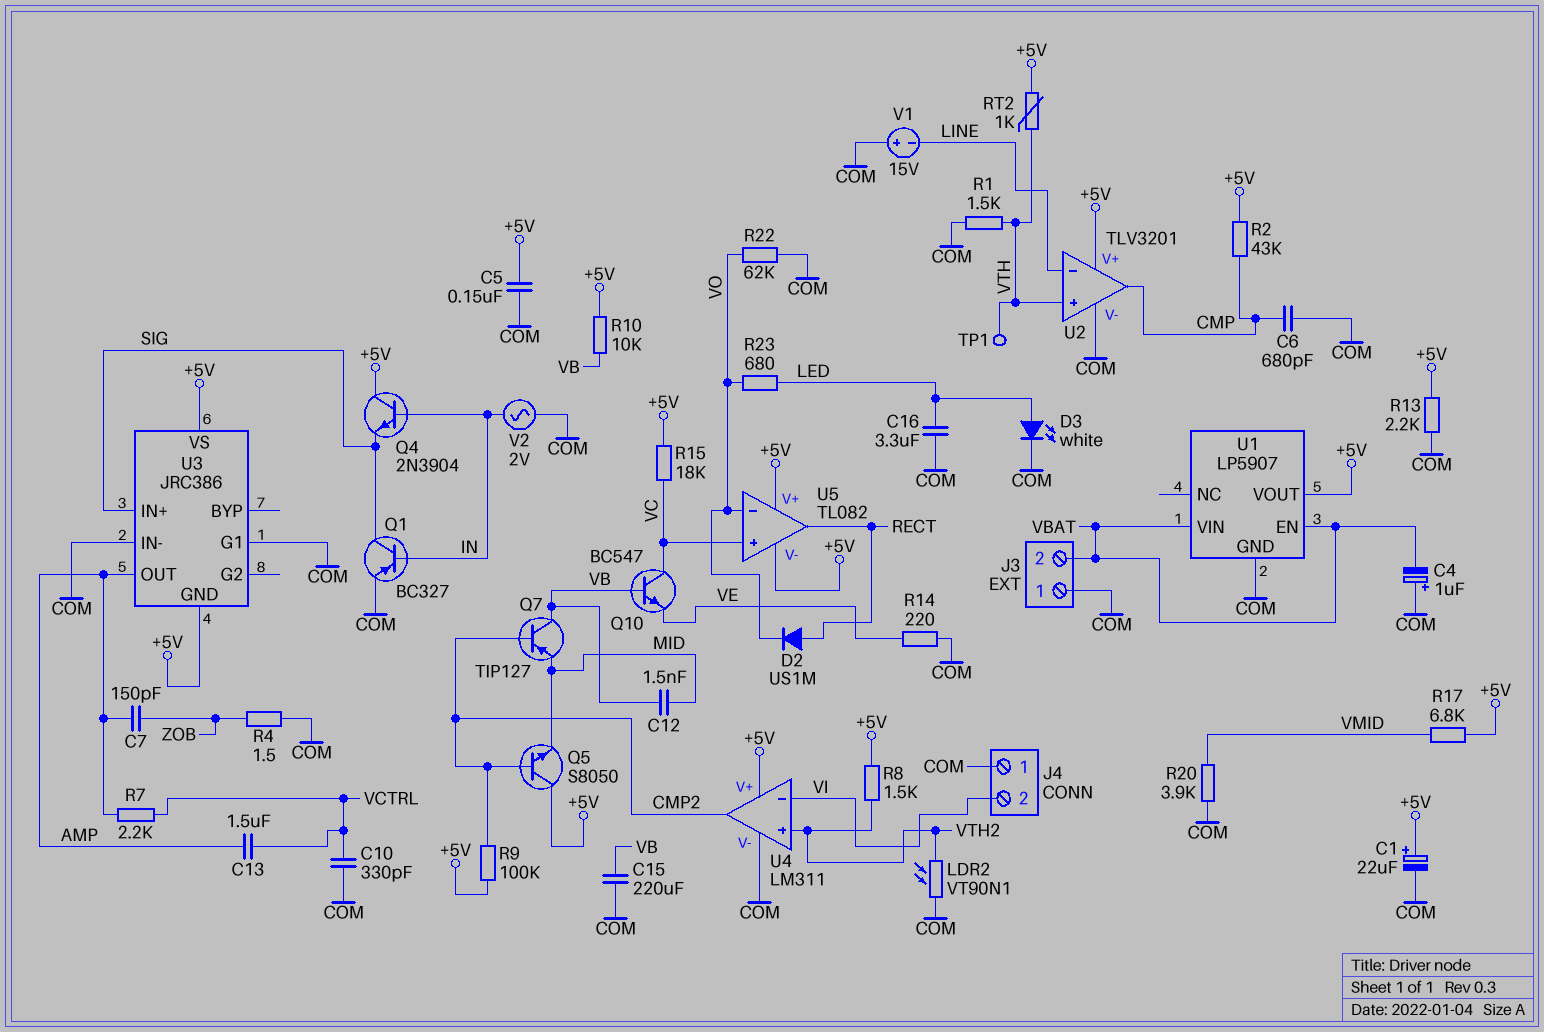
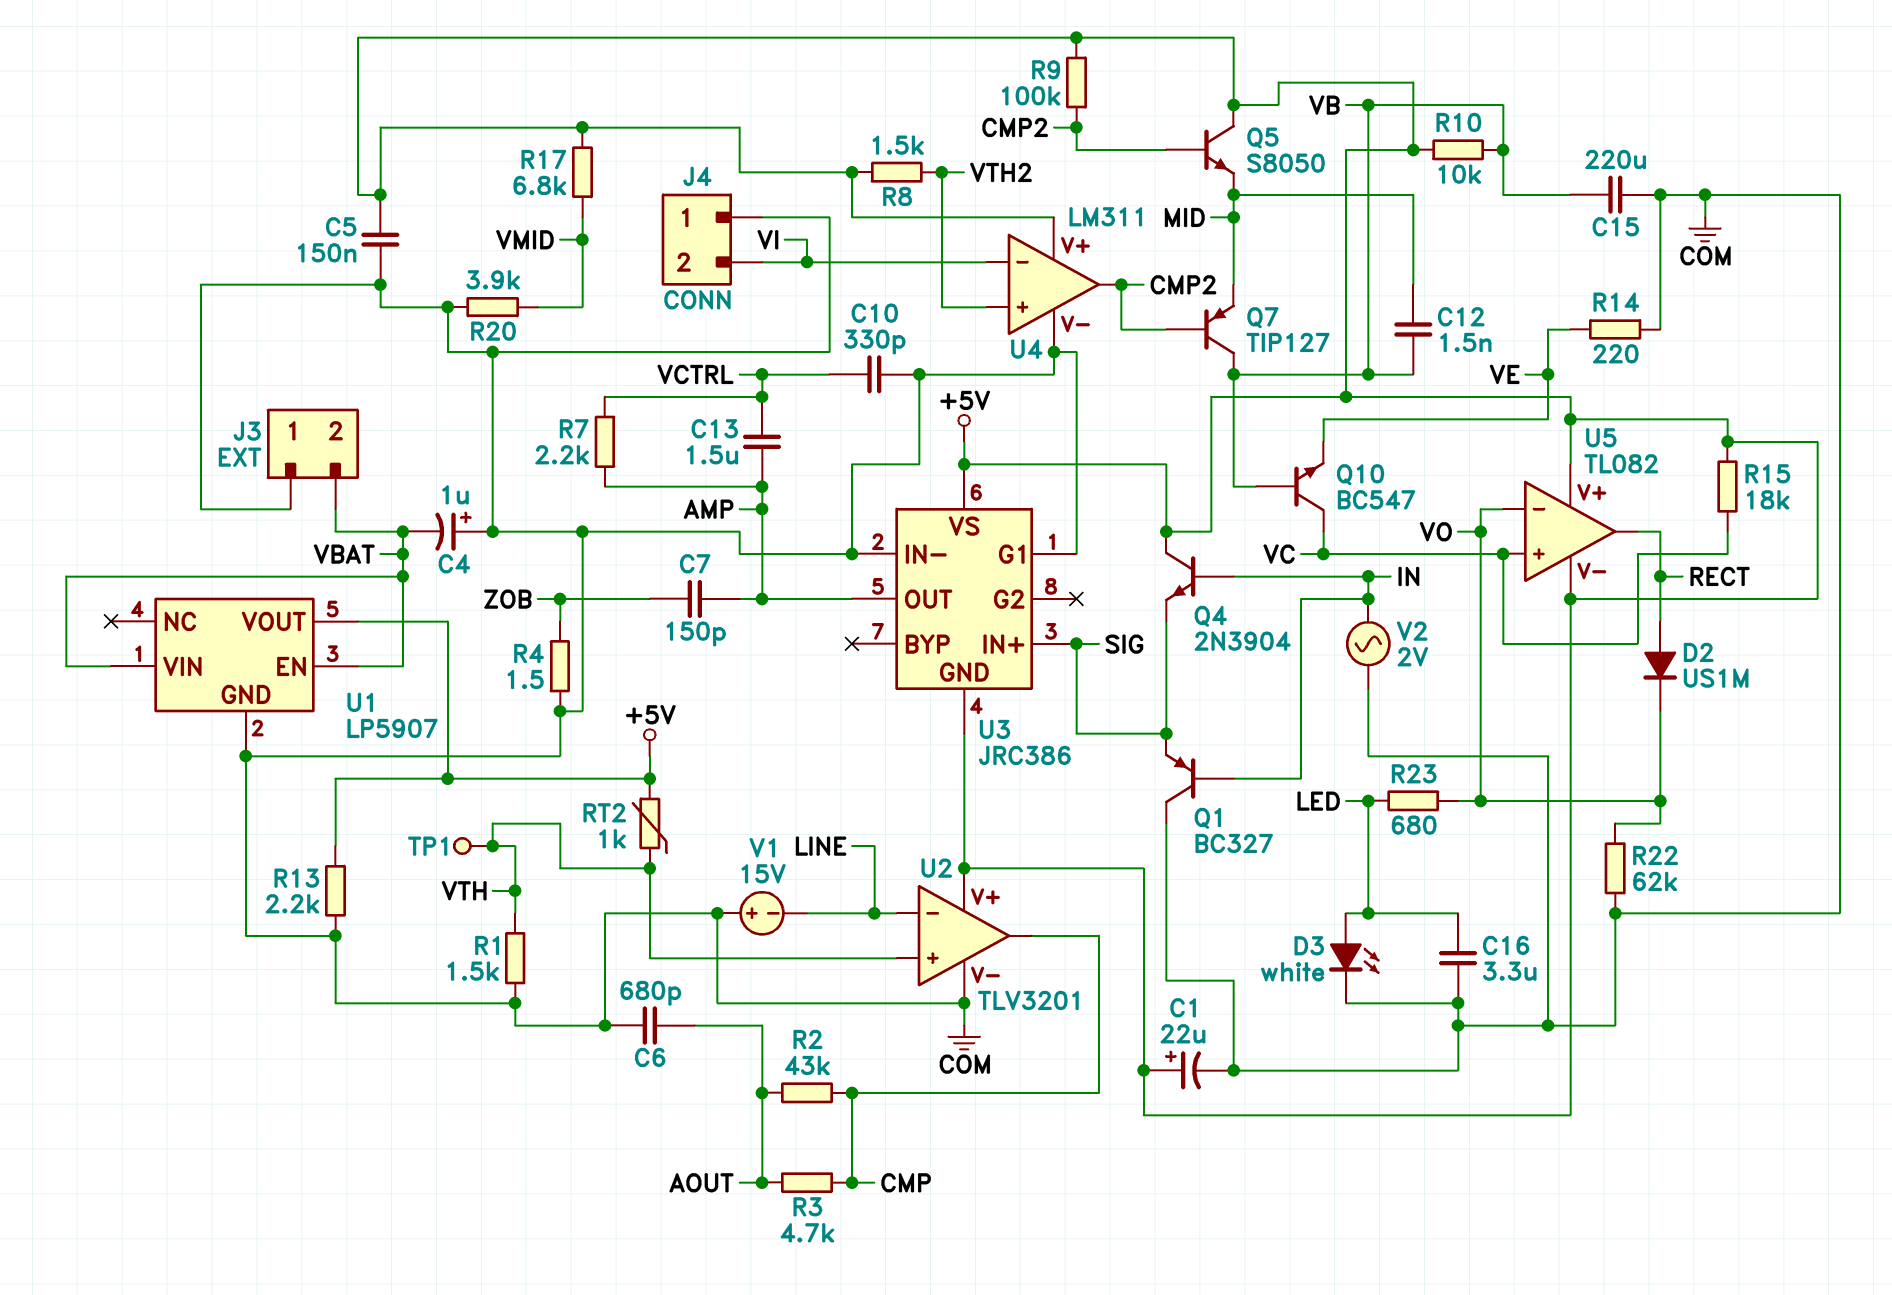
C6: 680pF (CMP, COM) -> 680pF (AOUT, COM)
LDR2: VT90N1 (COM, VTH2) -> none
Q1: PNP BC327 (B IN, C SIG, E COM) -> PNP BC327 (B IN, C COM, E SIG)
R2: 43k (+5V, CMP) -> 43k (AOUT, CMP)
R3: none -> 4.7k (AOUT, CMP)

